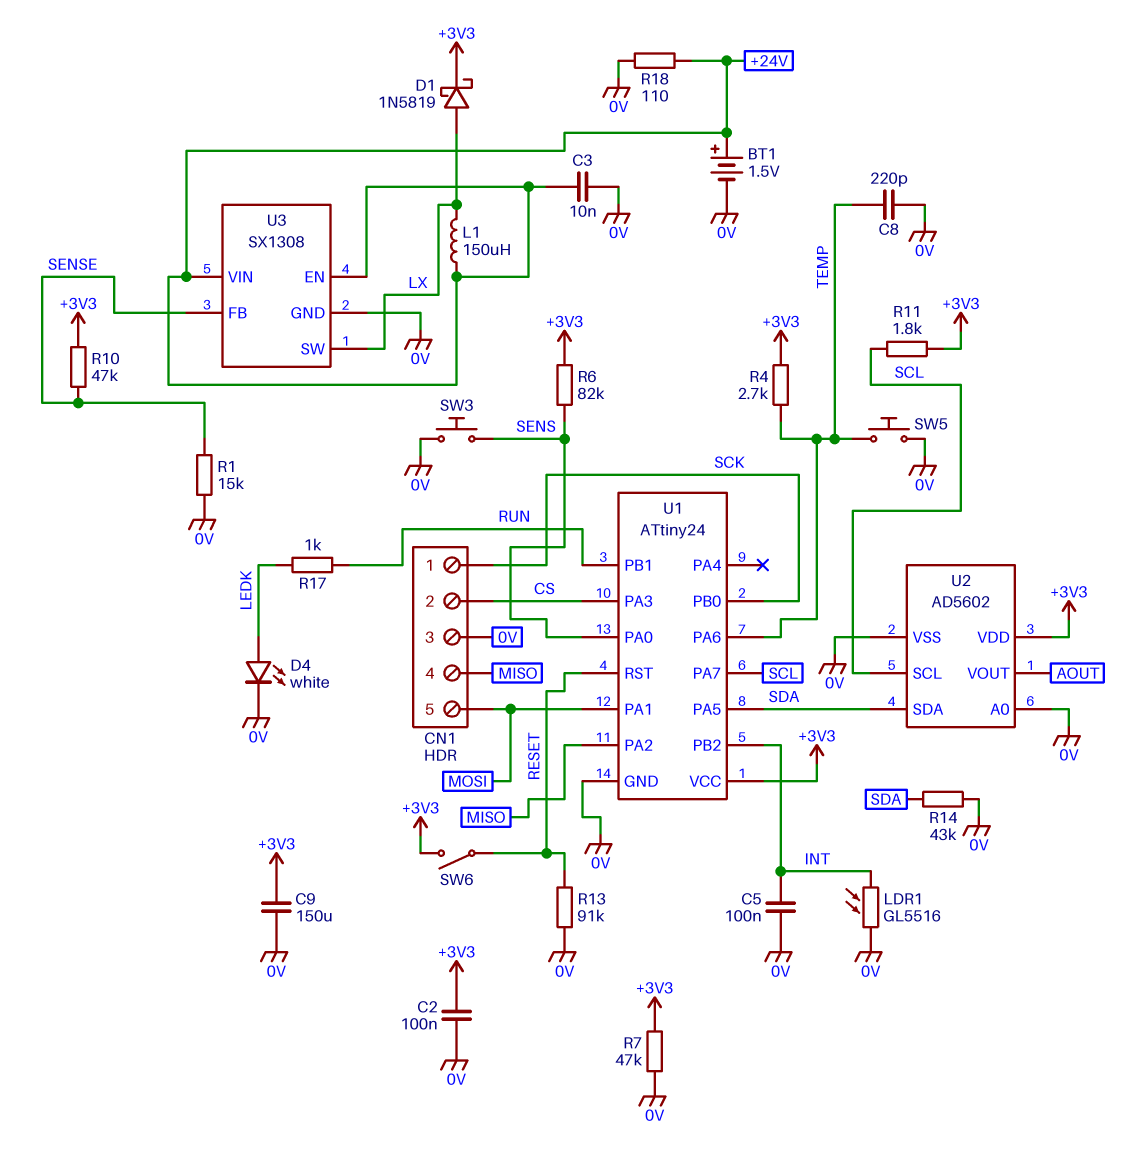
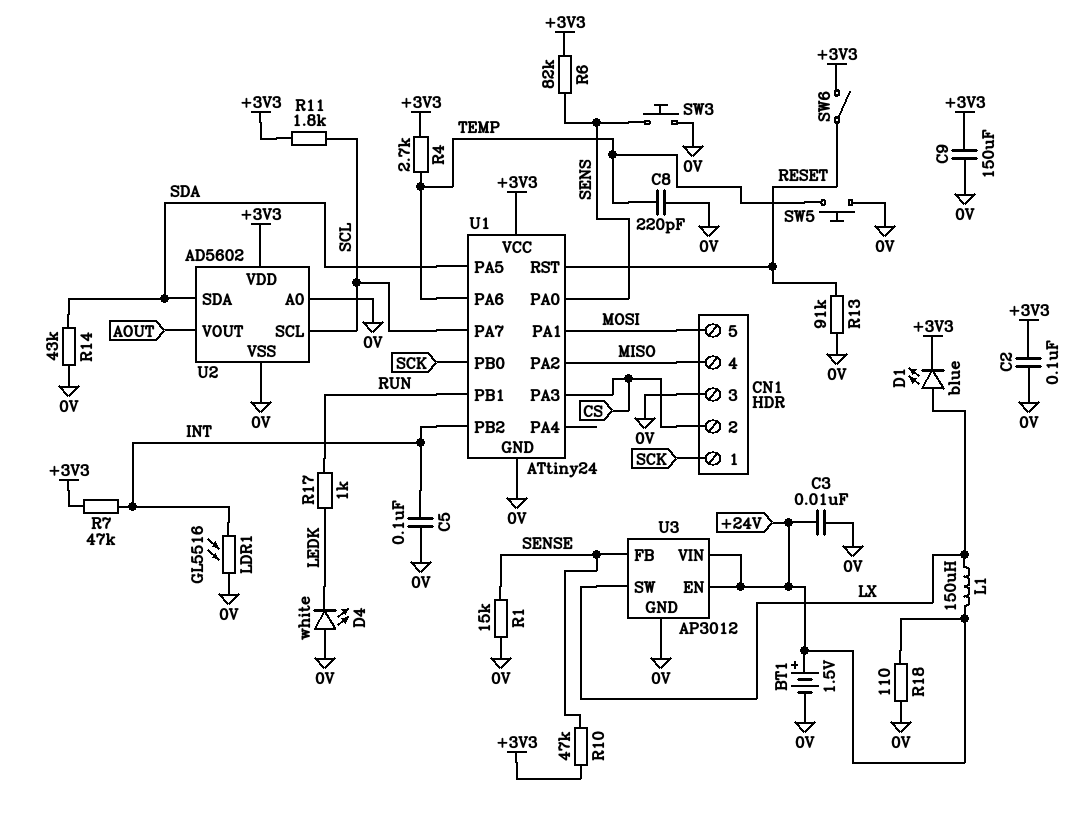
D1: schottky 1N5819 (A LX, K +3V3) -> LED blue (A LX, K +3V3)
D4: LED white (A LEDK, K 0V) -> LED white (A 0V, K LEDK)
R7: 47k (+3V3, 0V) -> 47k (+3V3, INT)
U3: SX1308 -> AP3012

